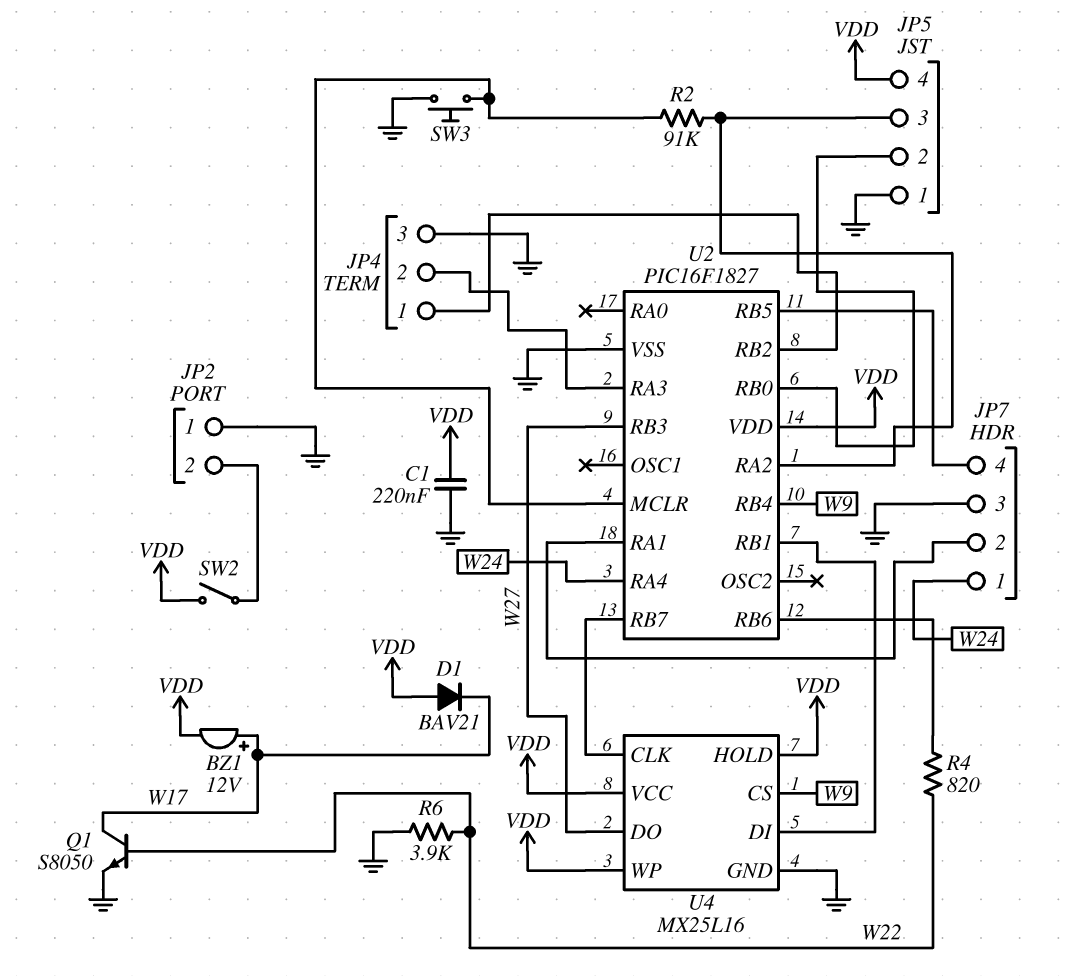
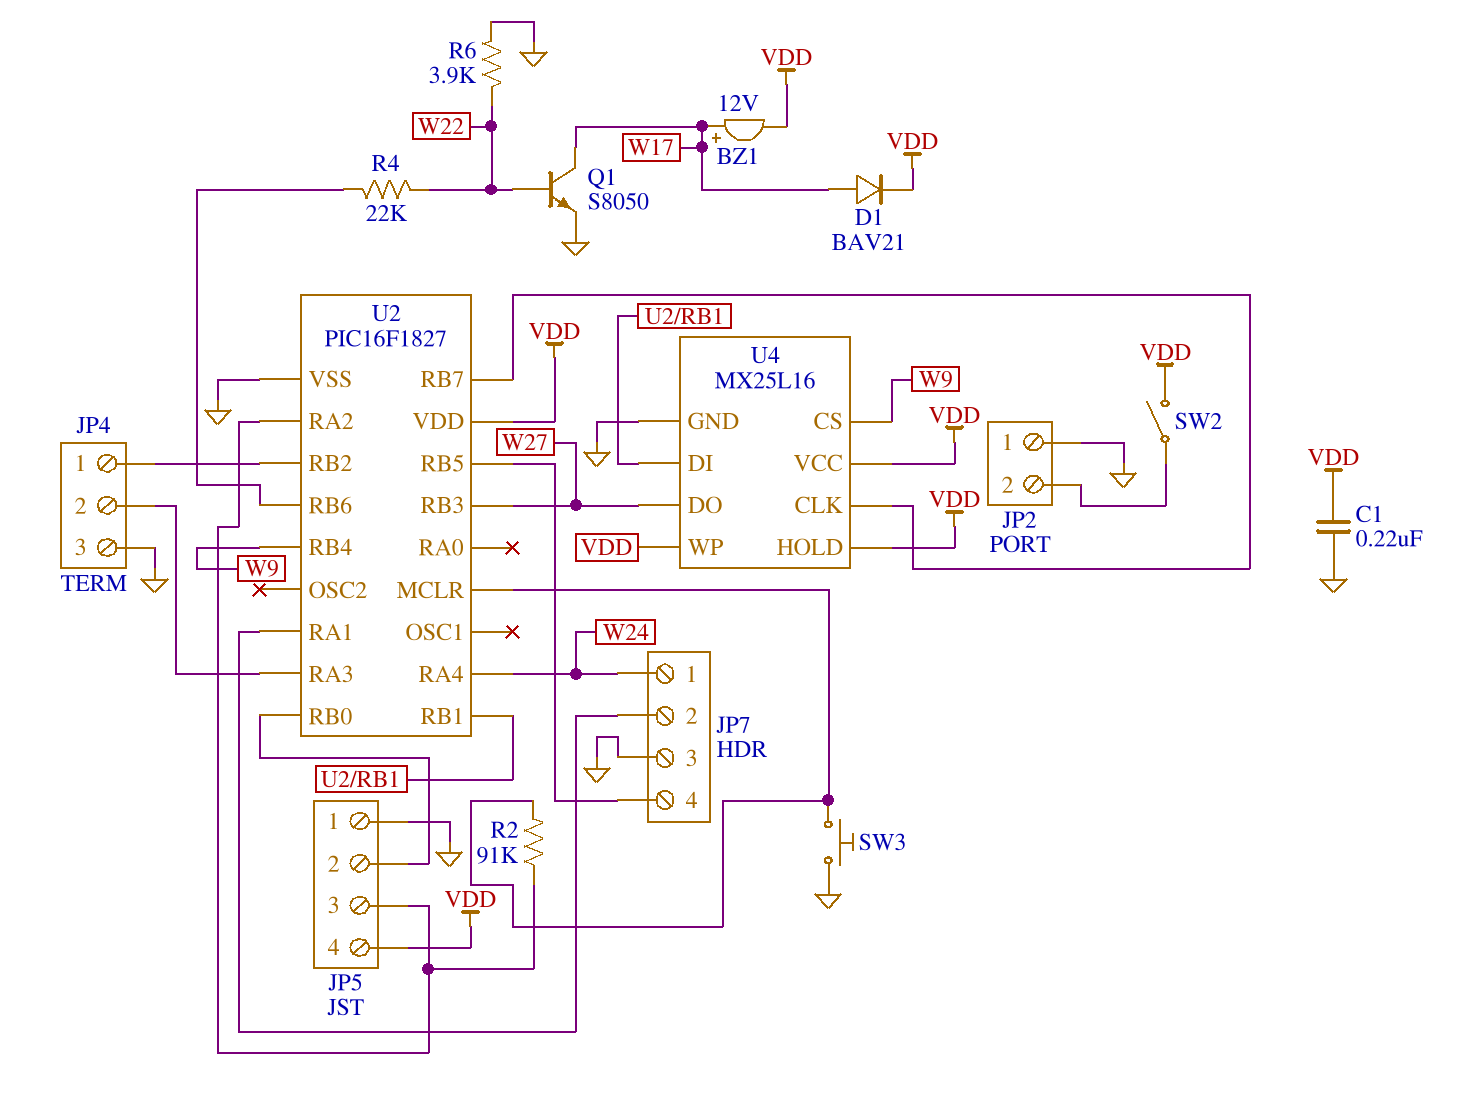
D1: diode BAV21 (A VDD, K W17) -> diode BAV21 (A W17, K VDD)
R4: 820 (U2/RB6, W22) -> 22k (U2/RB6, W22)

